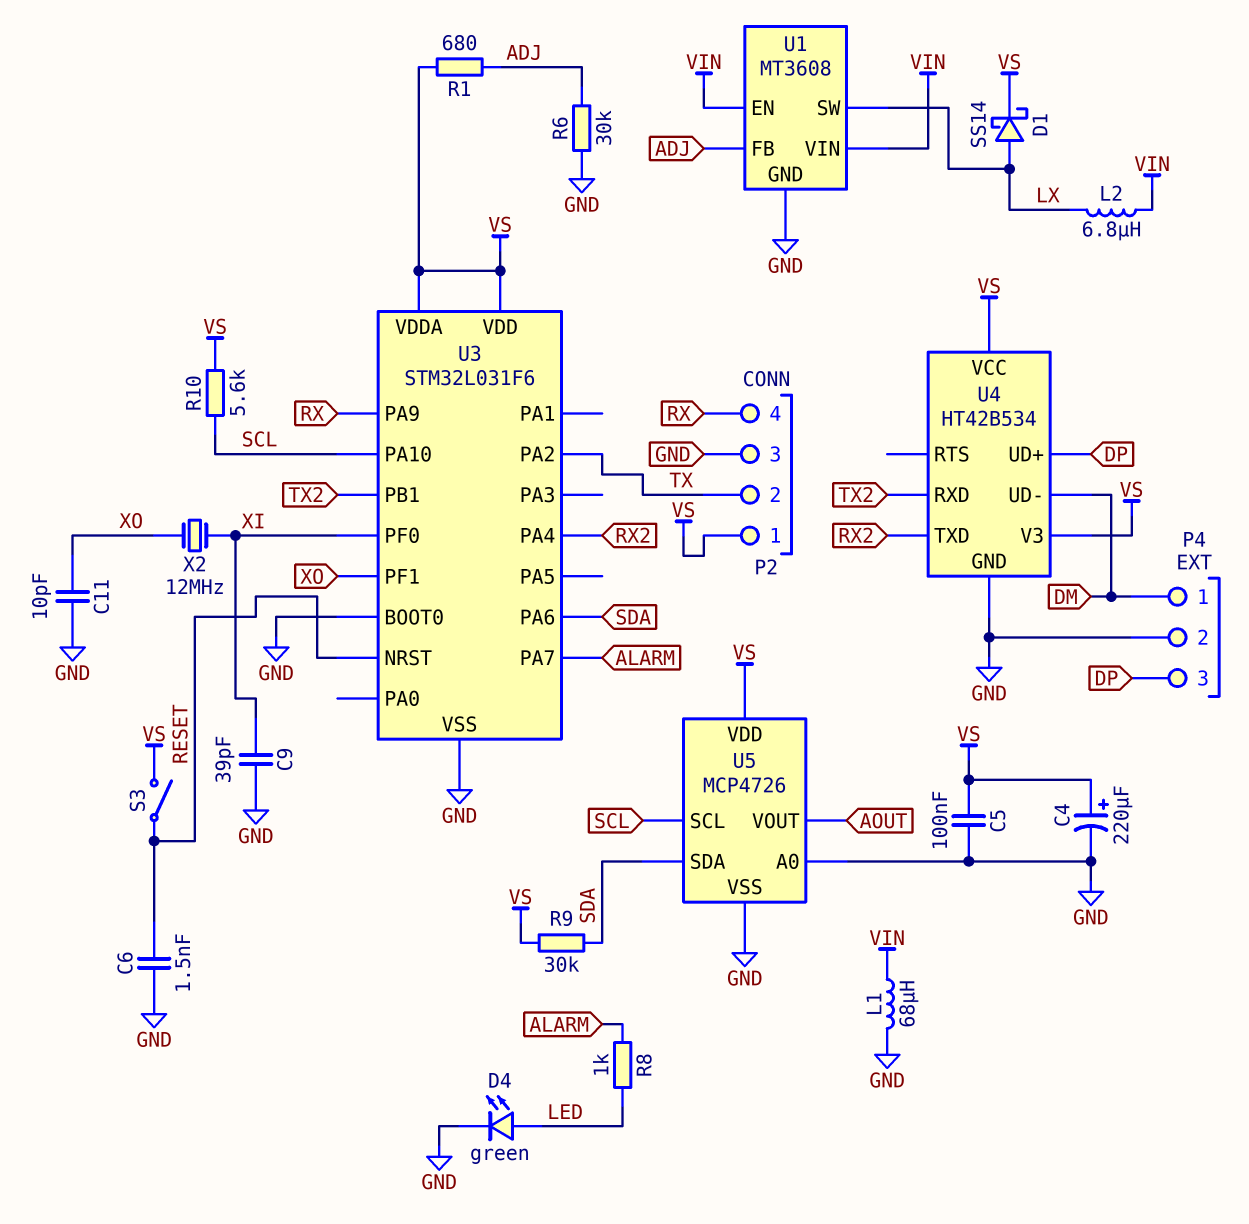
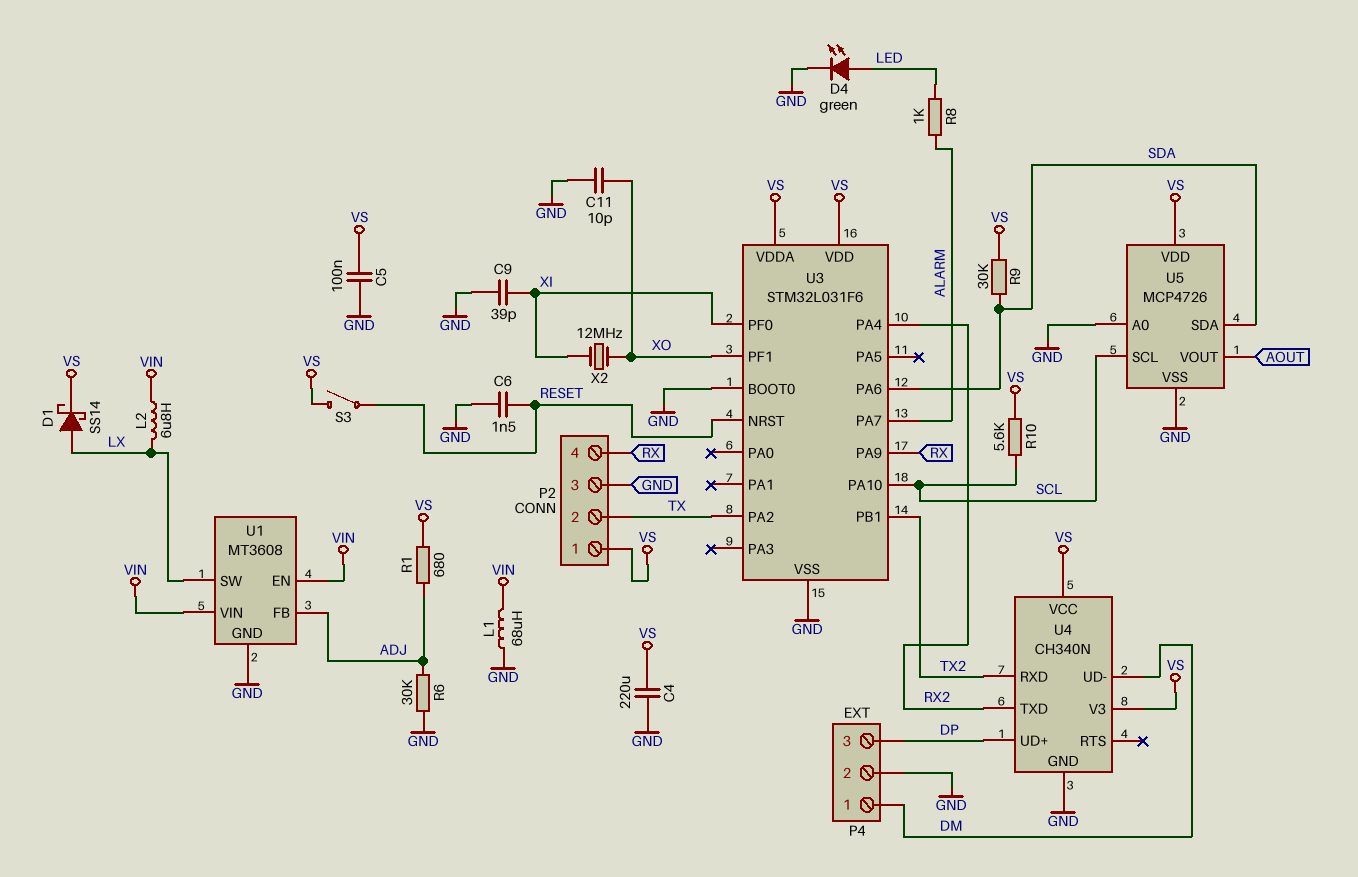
C4: 220uF (plus VS, minus GND) -> 220uF (GND, VS)
U4: HT42B534 -> CH340N

